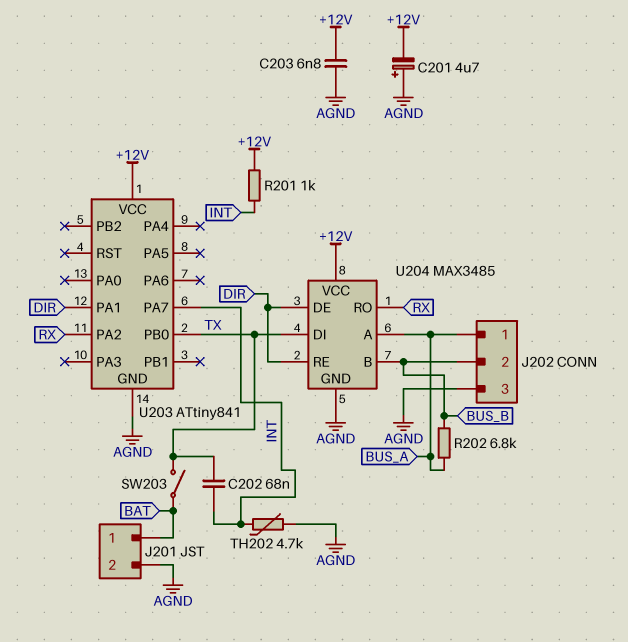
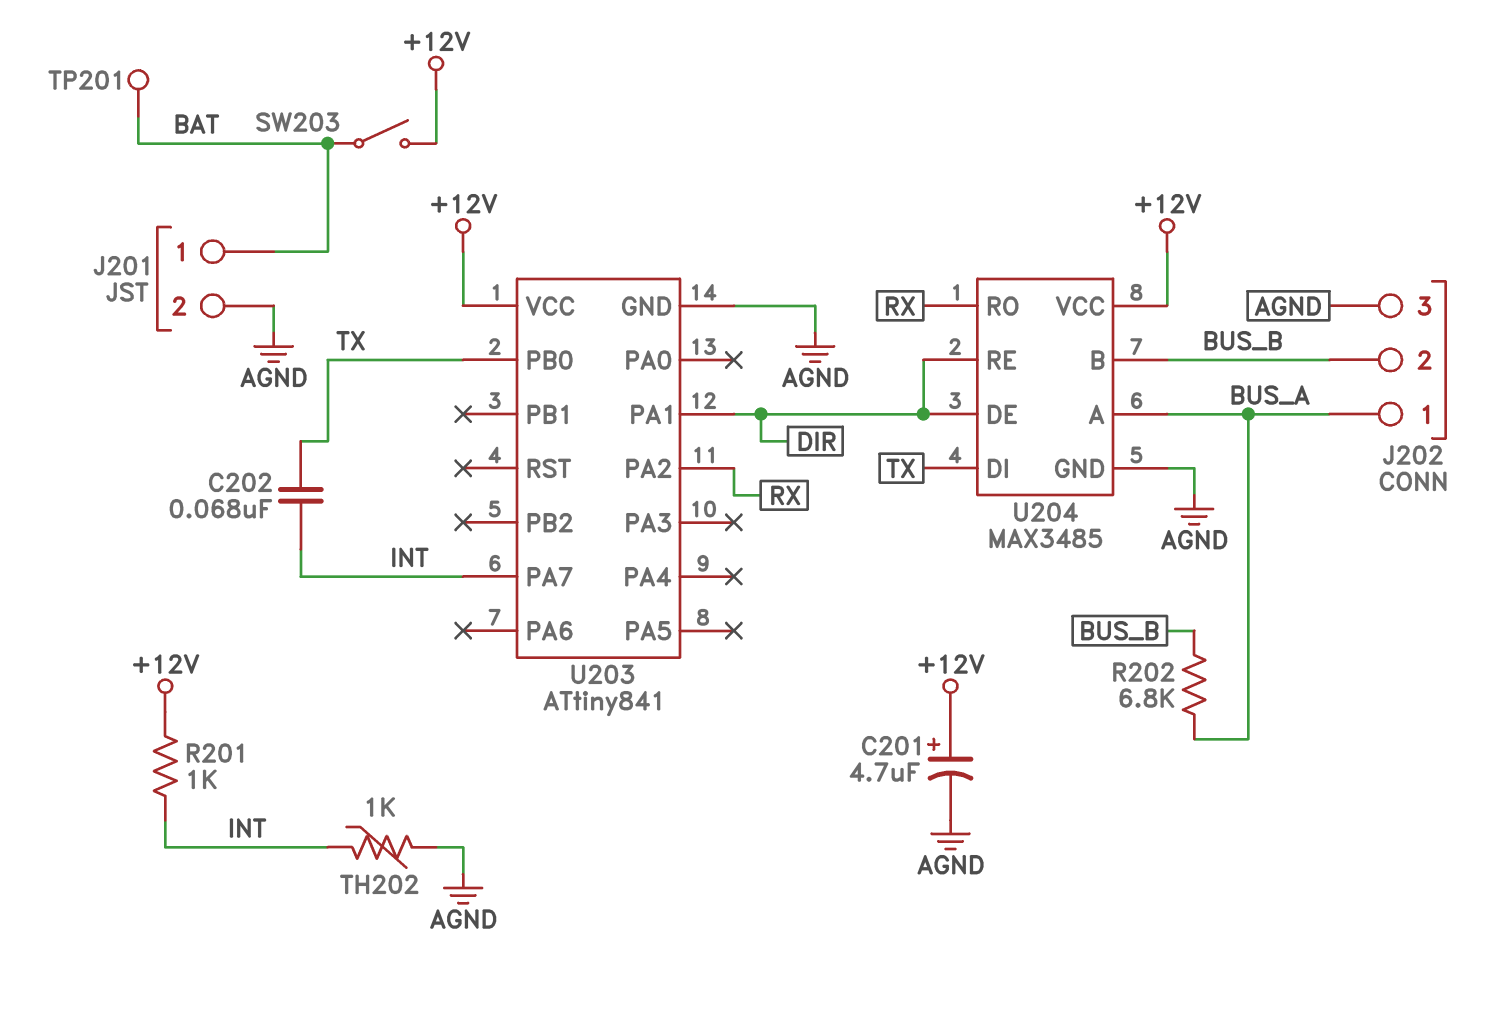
C201: 4.7uF (plus AGND, minus +12V) -> 4.7uF (plus +12V, minus AGND)
C203: 6.8nF (+12V, AGND) -> none
SW203: switch (BAT, TX) -> switch (+12V, BAT)
TH202: 4.7k (AGND, INT) -> 1k (AGND, INT)
TP201: none -> test point (BAT)

